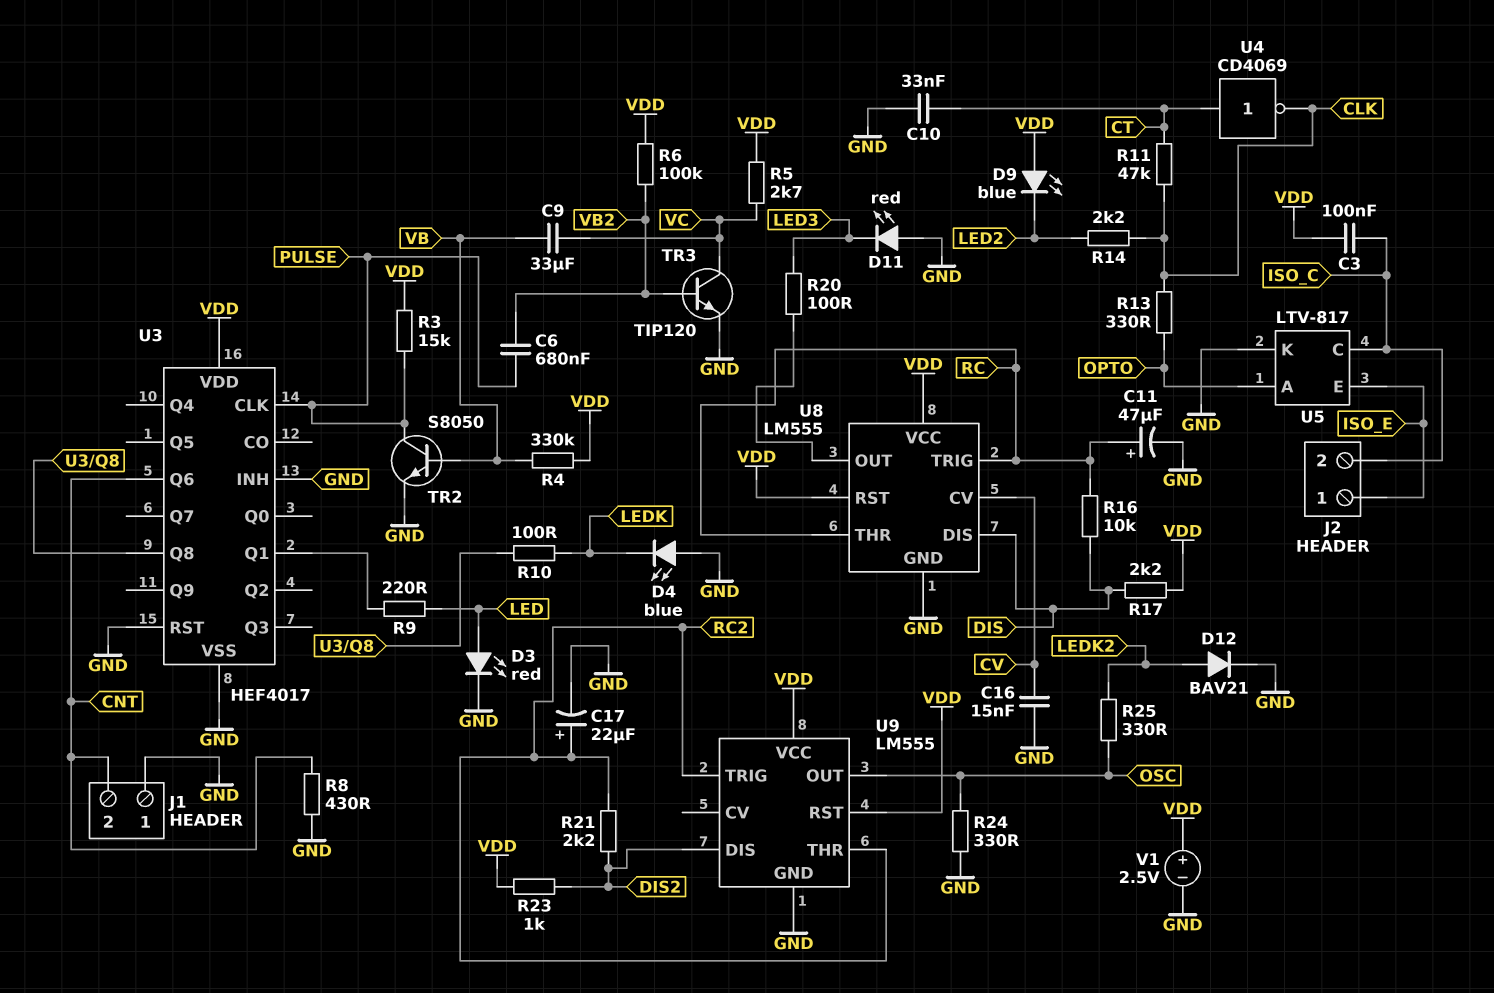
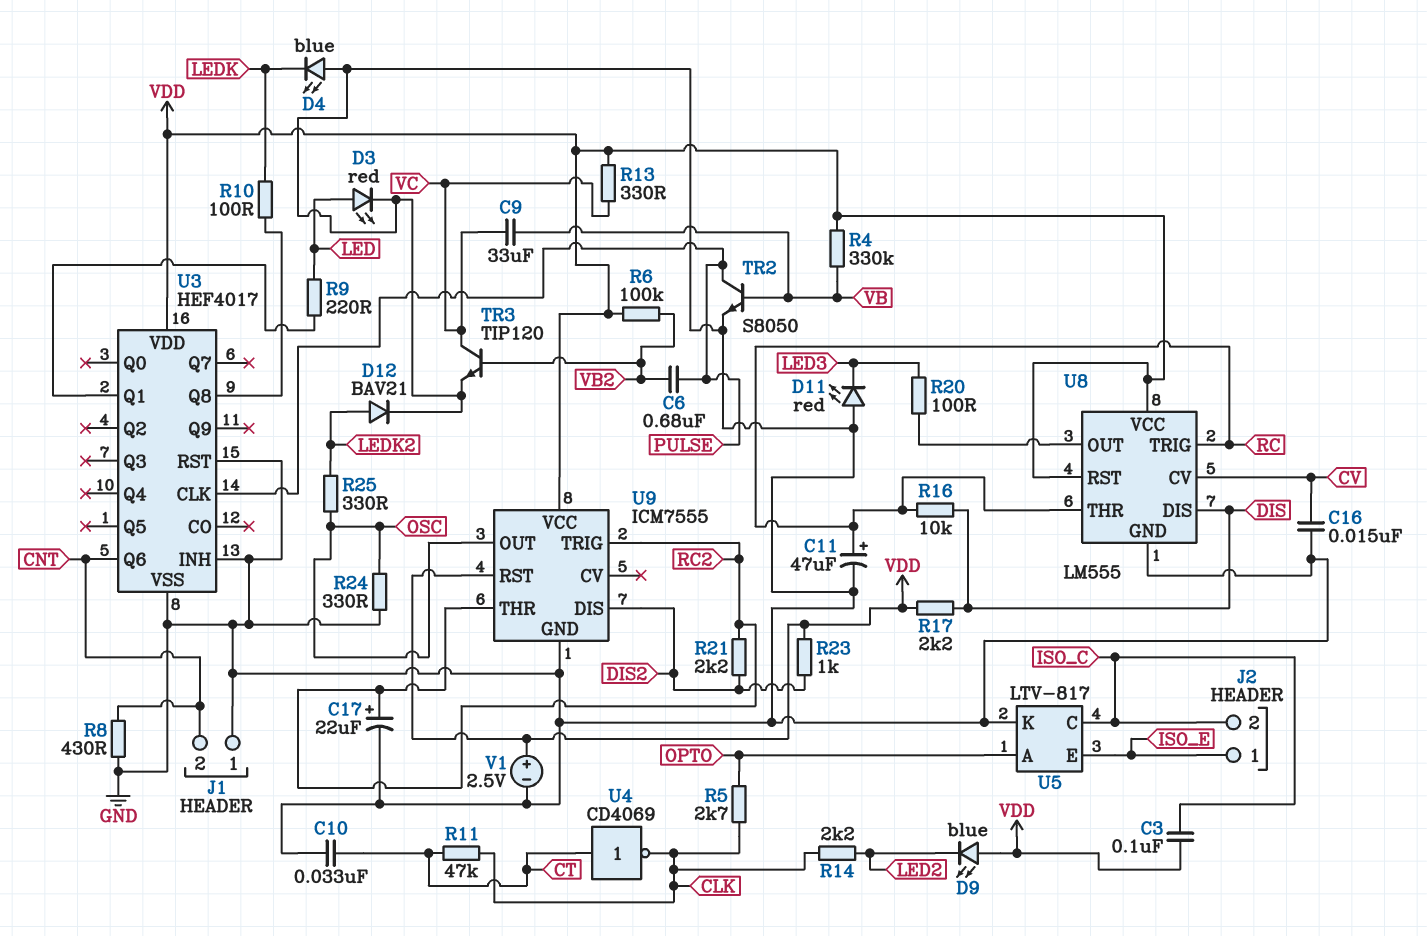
R3: 15k (PULSE, VDD) -> none
R5: 2.7k (VC, VDD) -> 2.7k (CLK, OPTO)
R13: 330 (CLK, OPTO) -> 330 (VC, VDD)
U9: LM555 -> ICM7555

